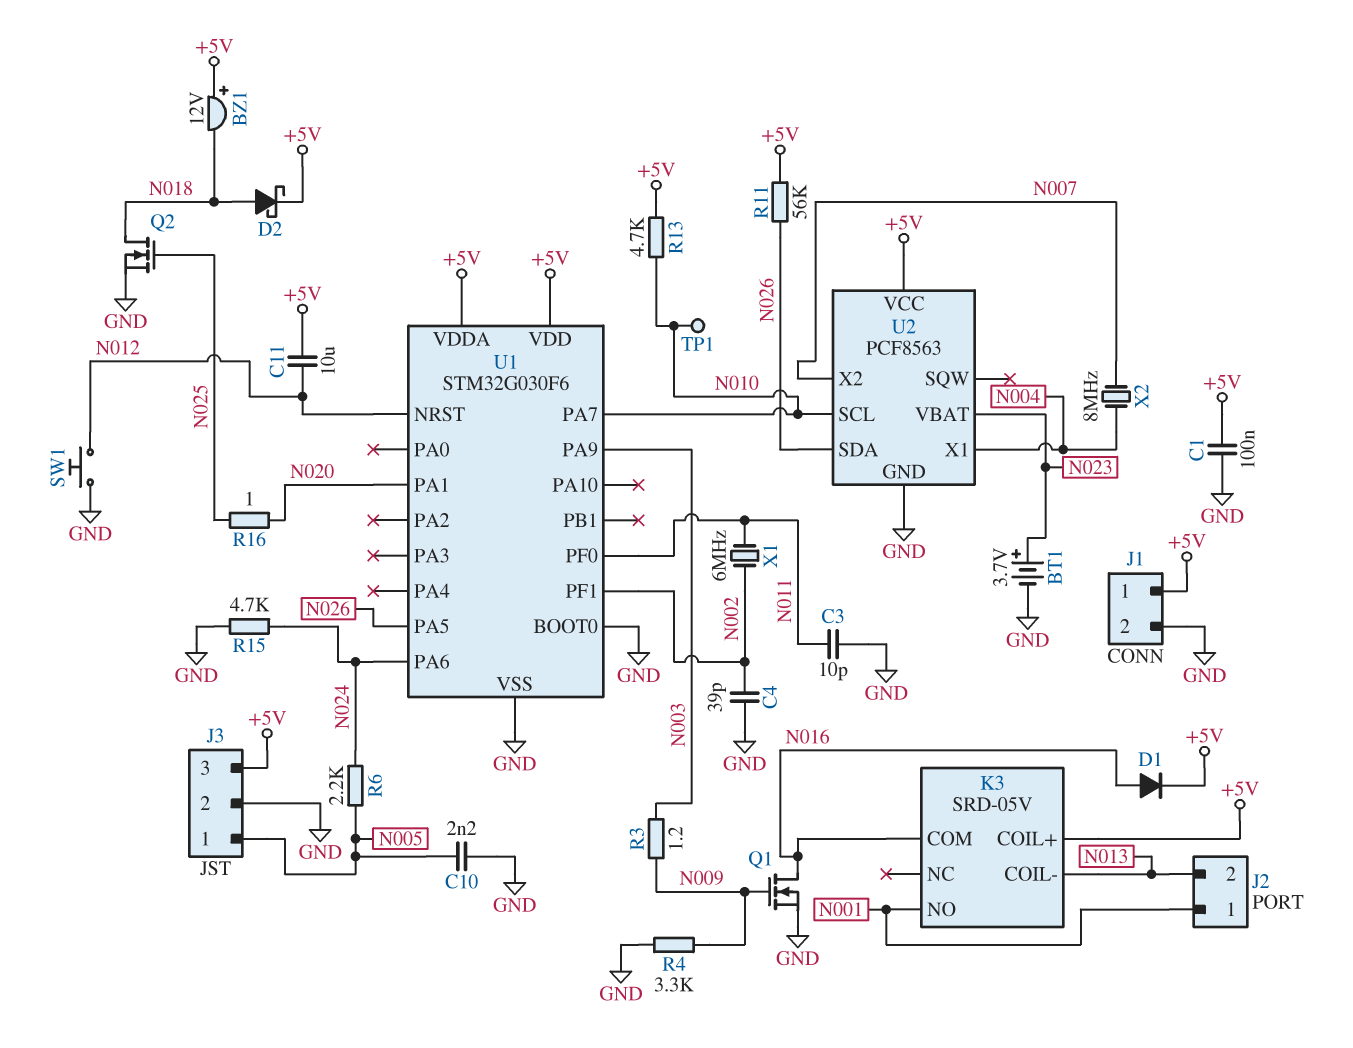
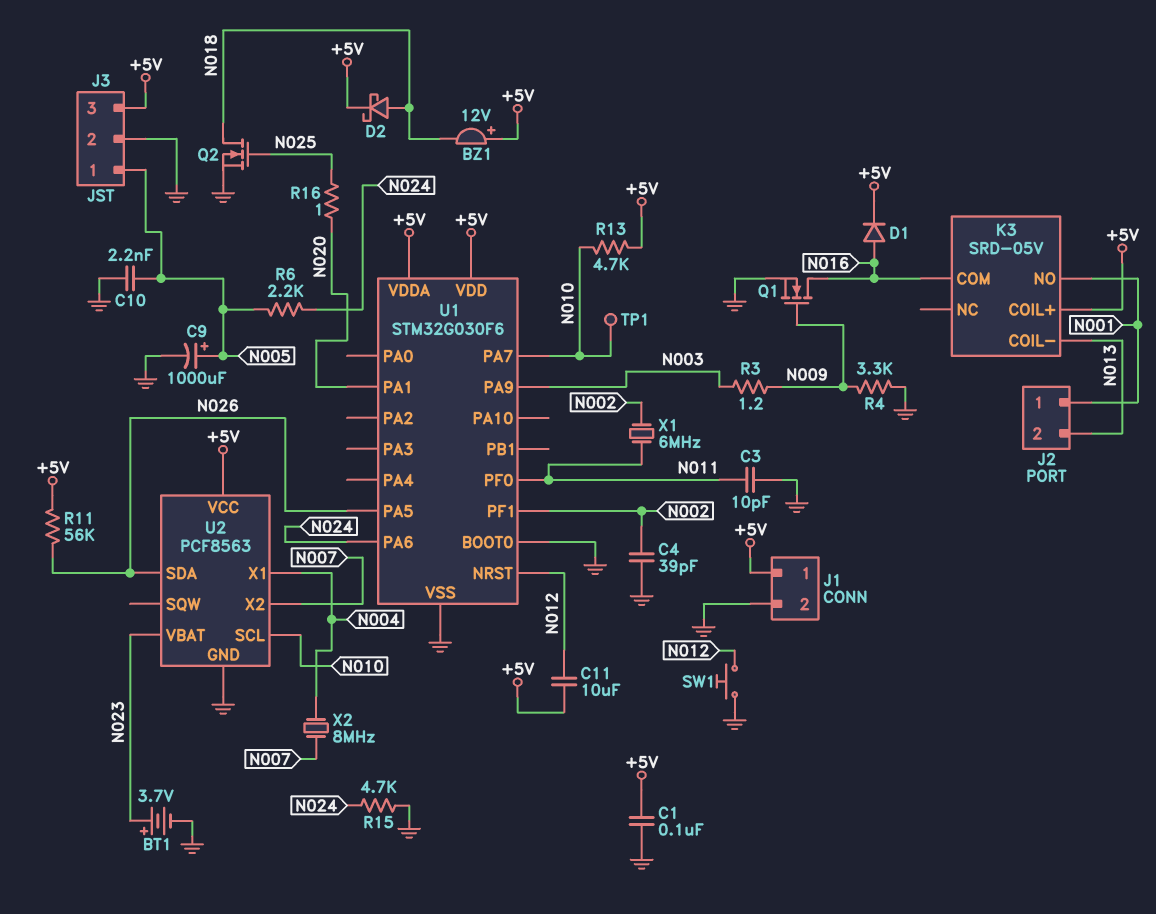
C9: none -> 1000uF (plus N005, minus GND)

